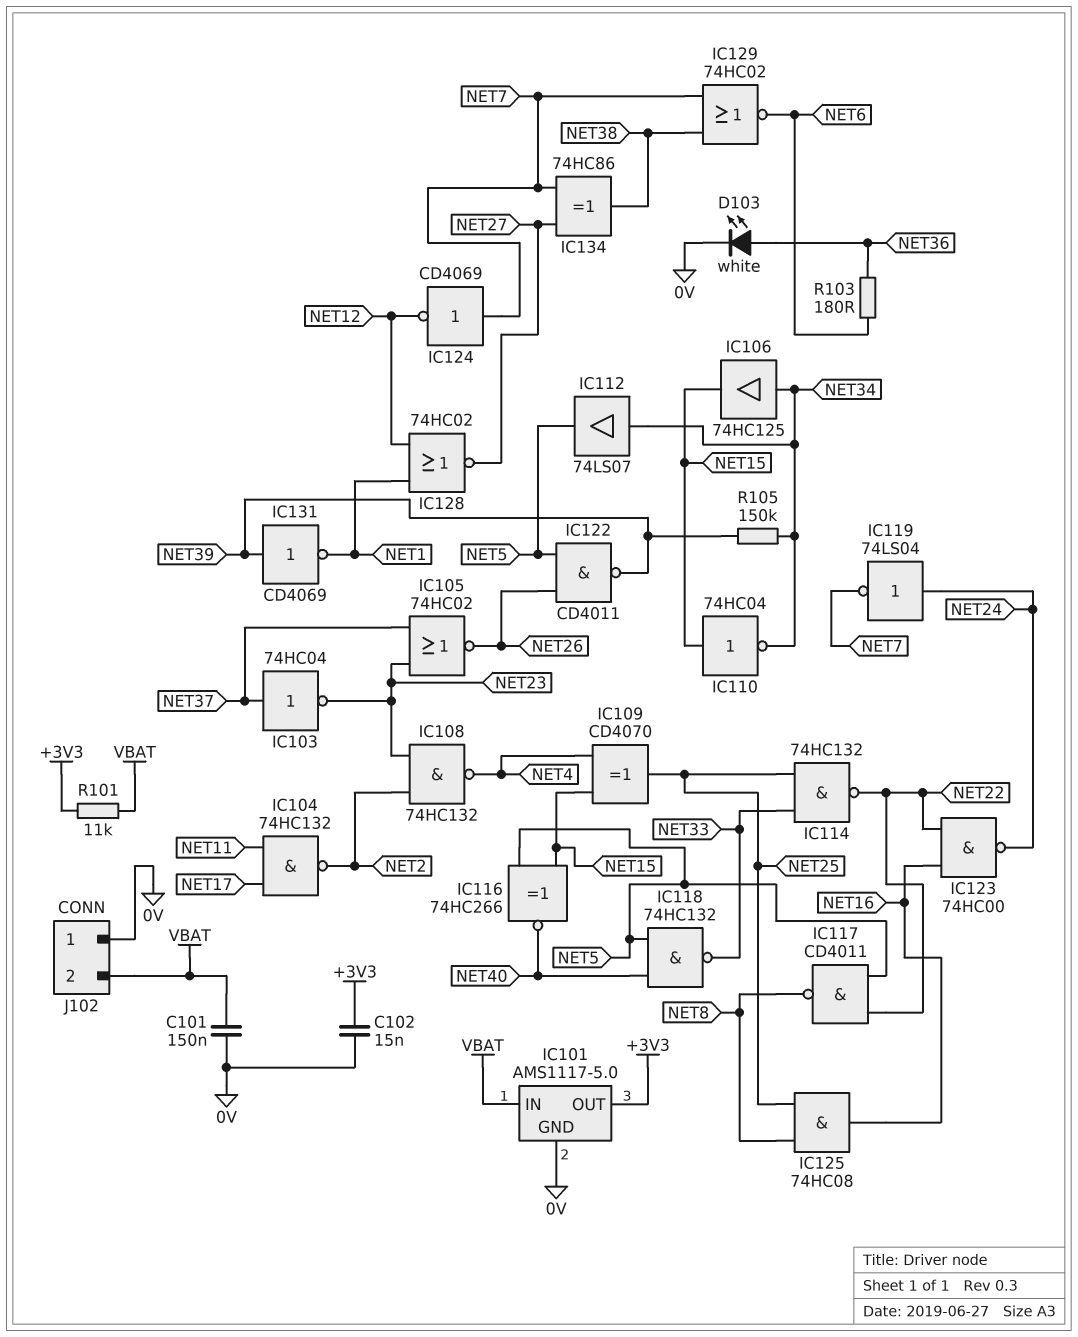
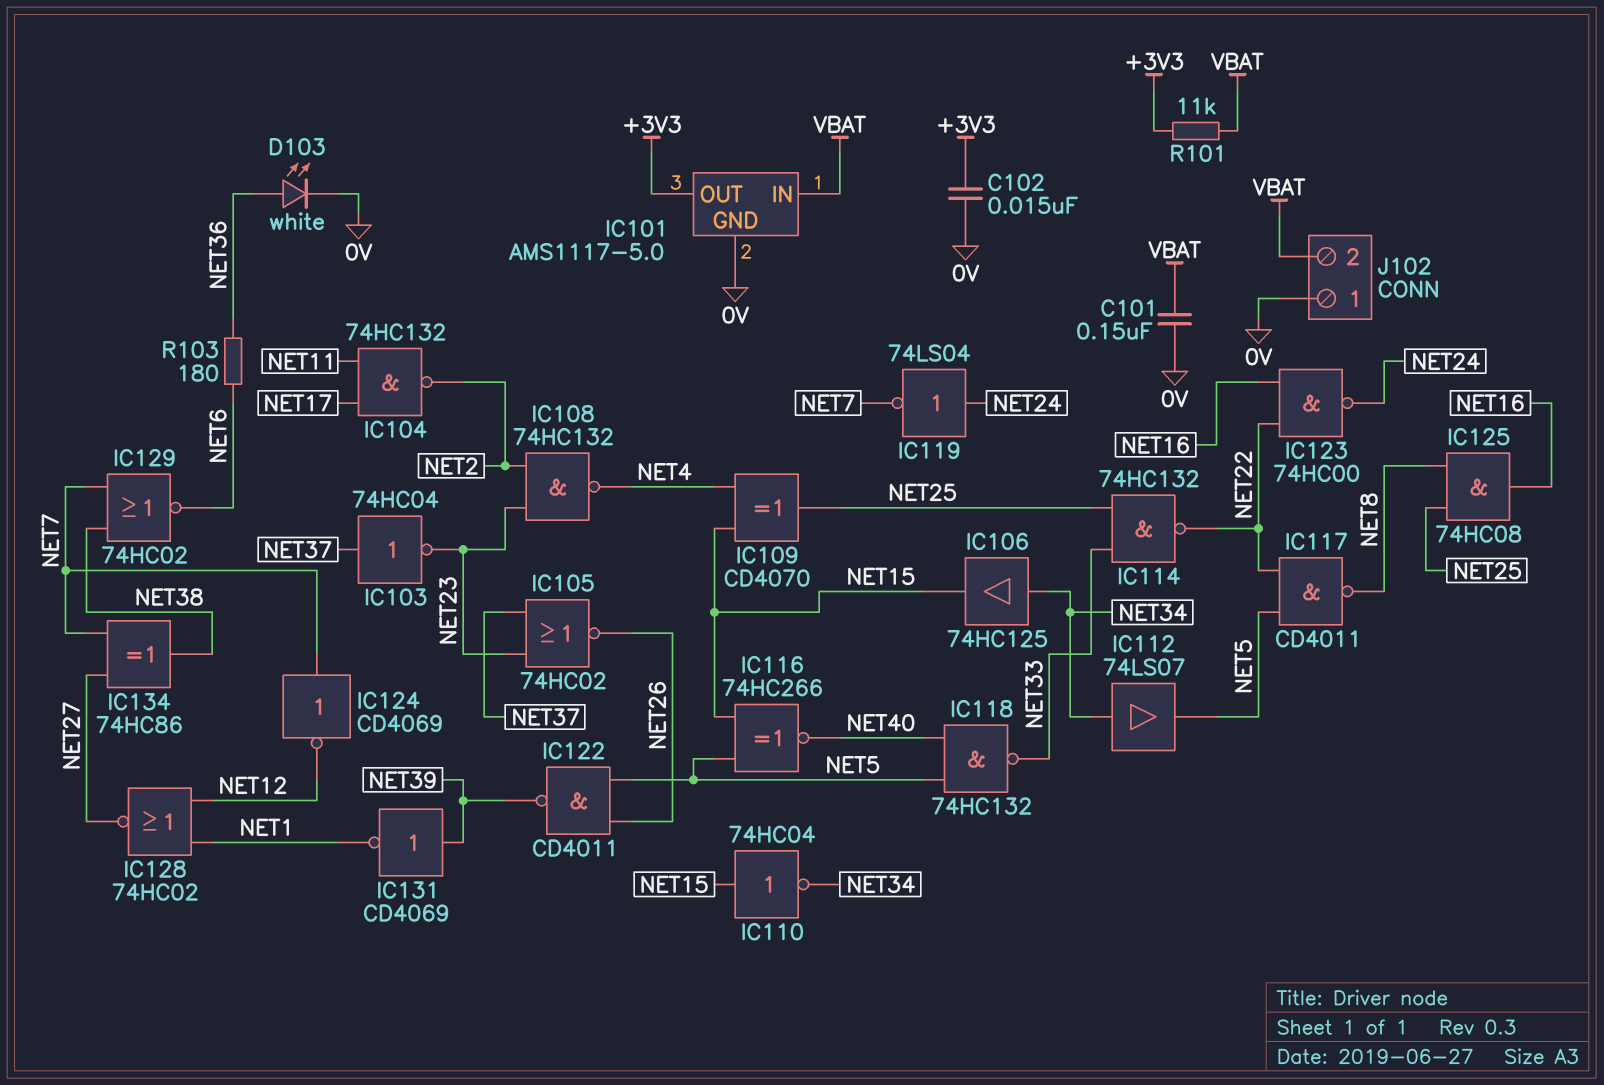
R105: 150k (NET34, NET39) -> none

